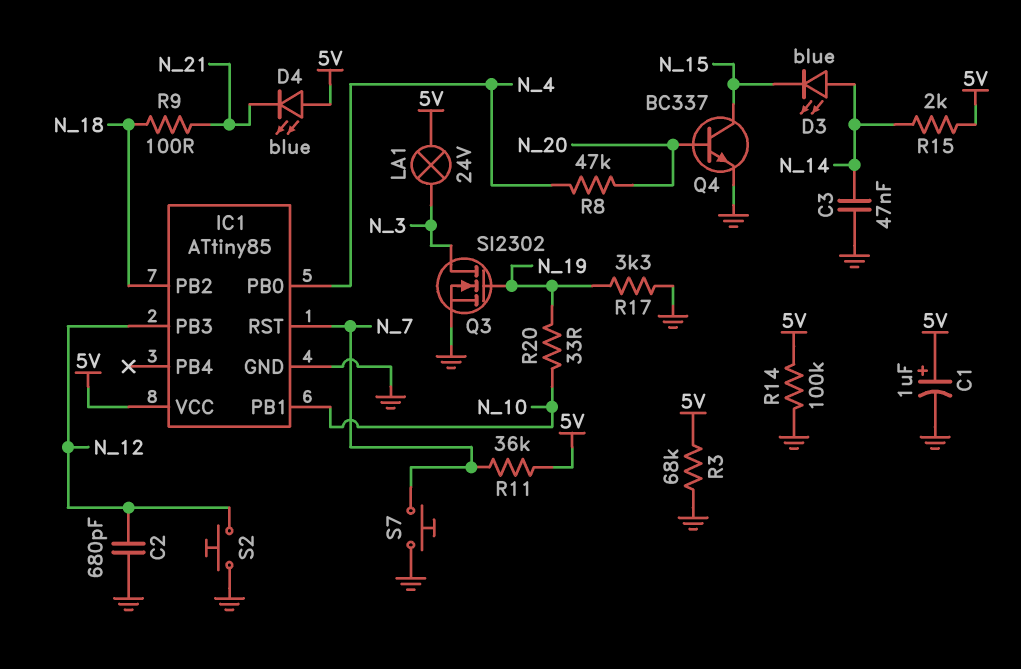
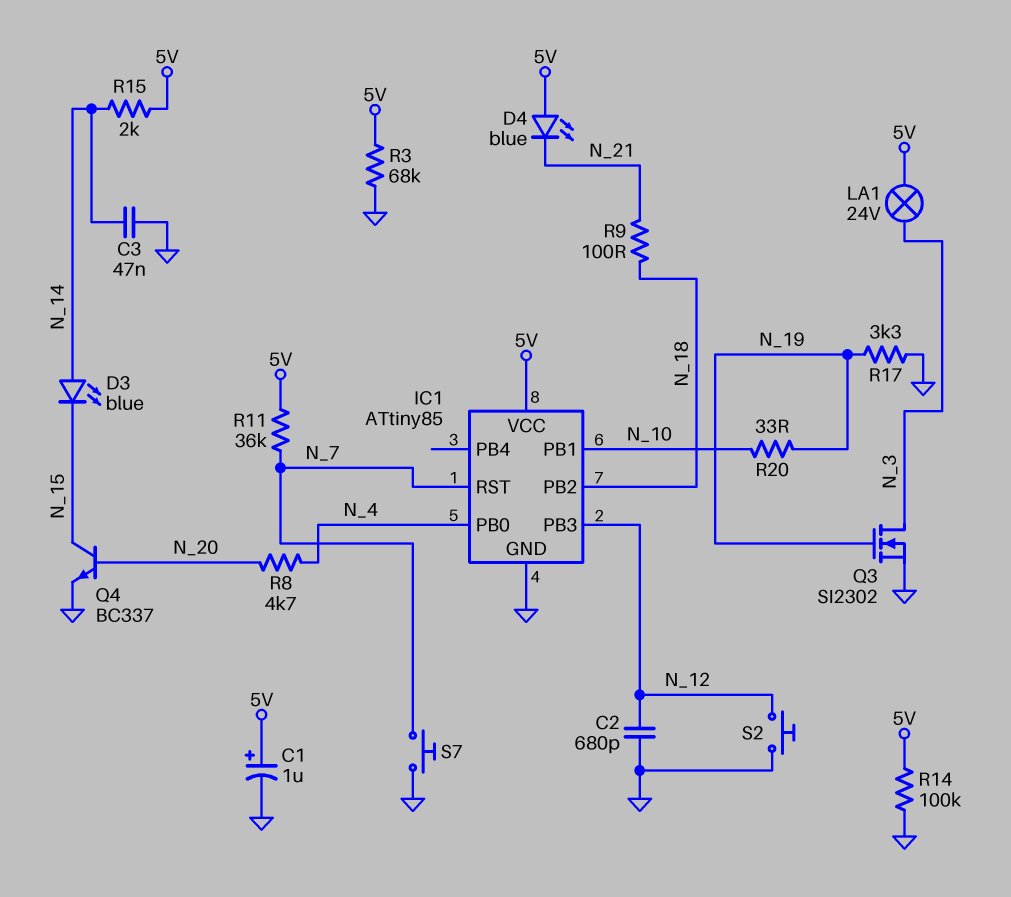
R8: 47k (N_4, N_20) -> 4.7k (N_4, N_20)

